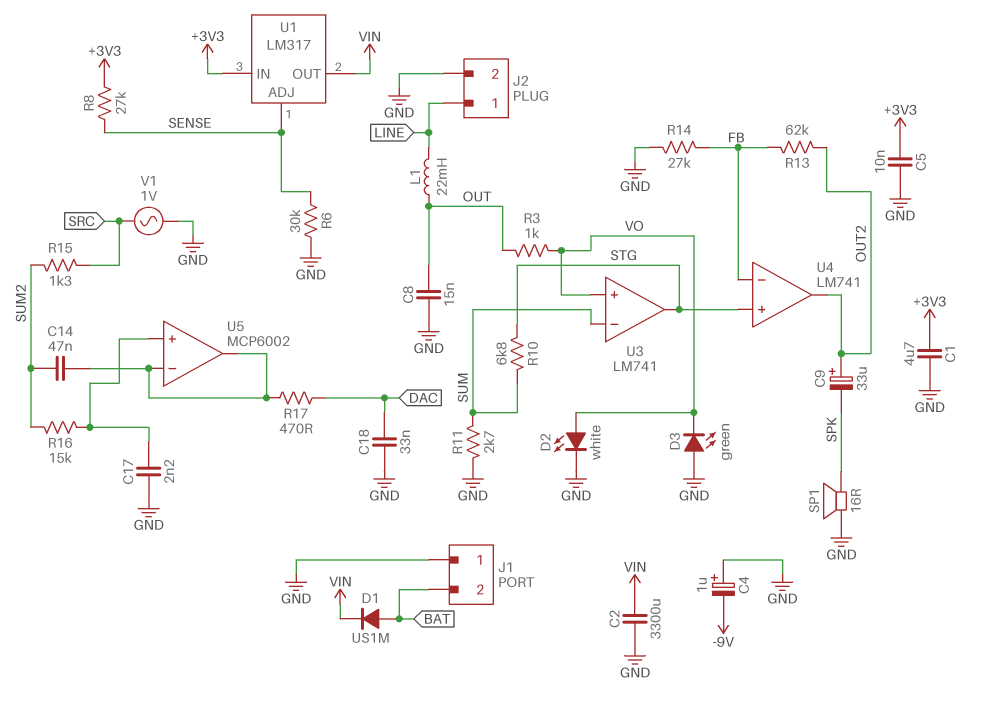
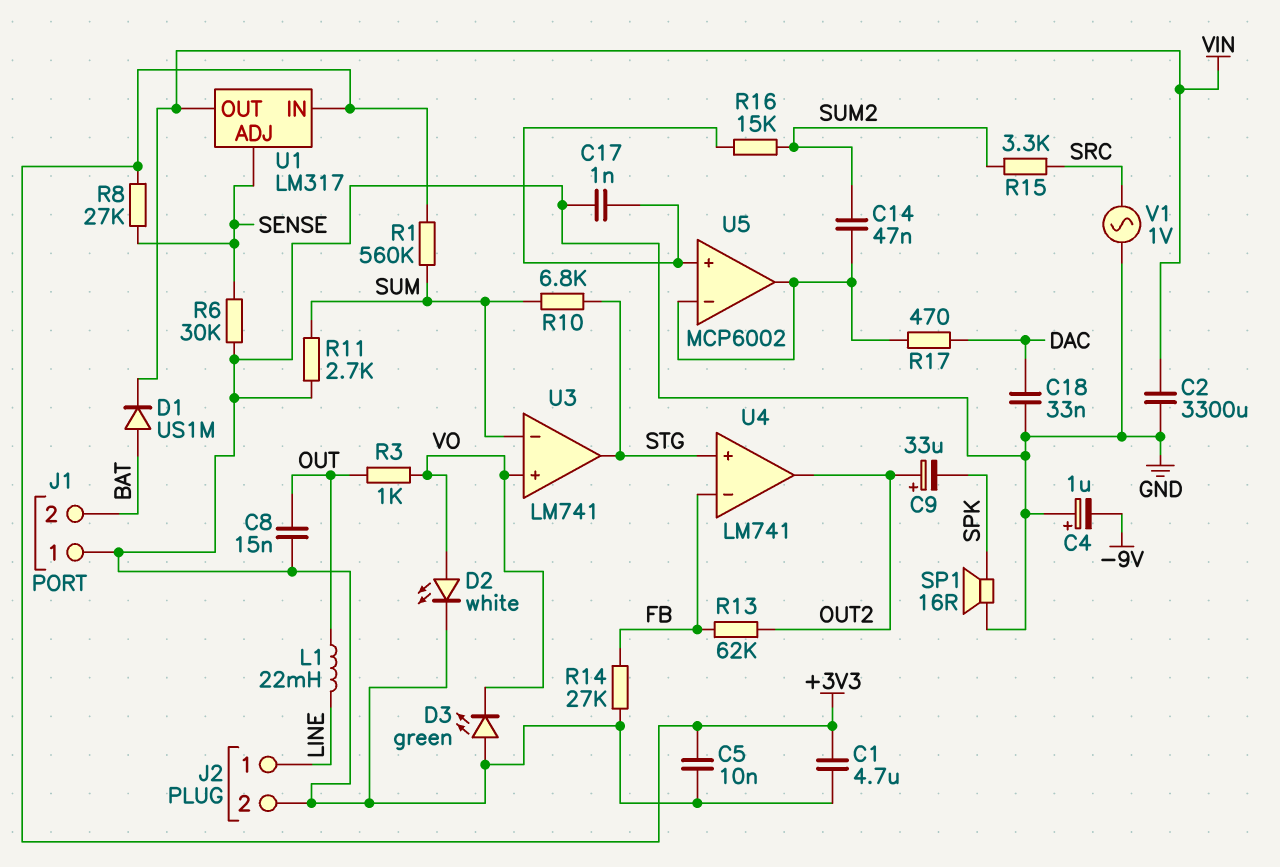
C17: 2.2nF (GND, U5/in+) -> 1nF (GND, U5/in+)
R1: none -> 560k (+3V3, SUM)
R15: 1.3k (SRC, SUM2) -> 3.3k (SRC, SUM2)

